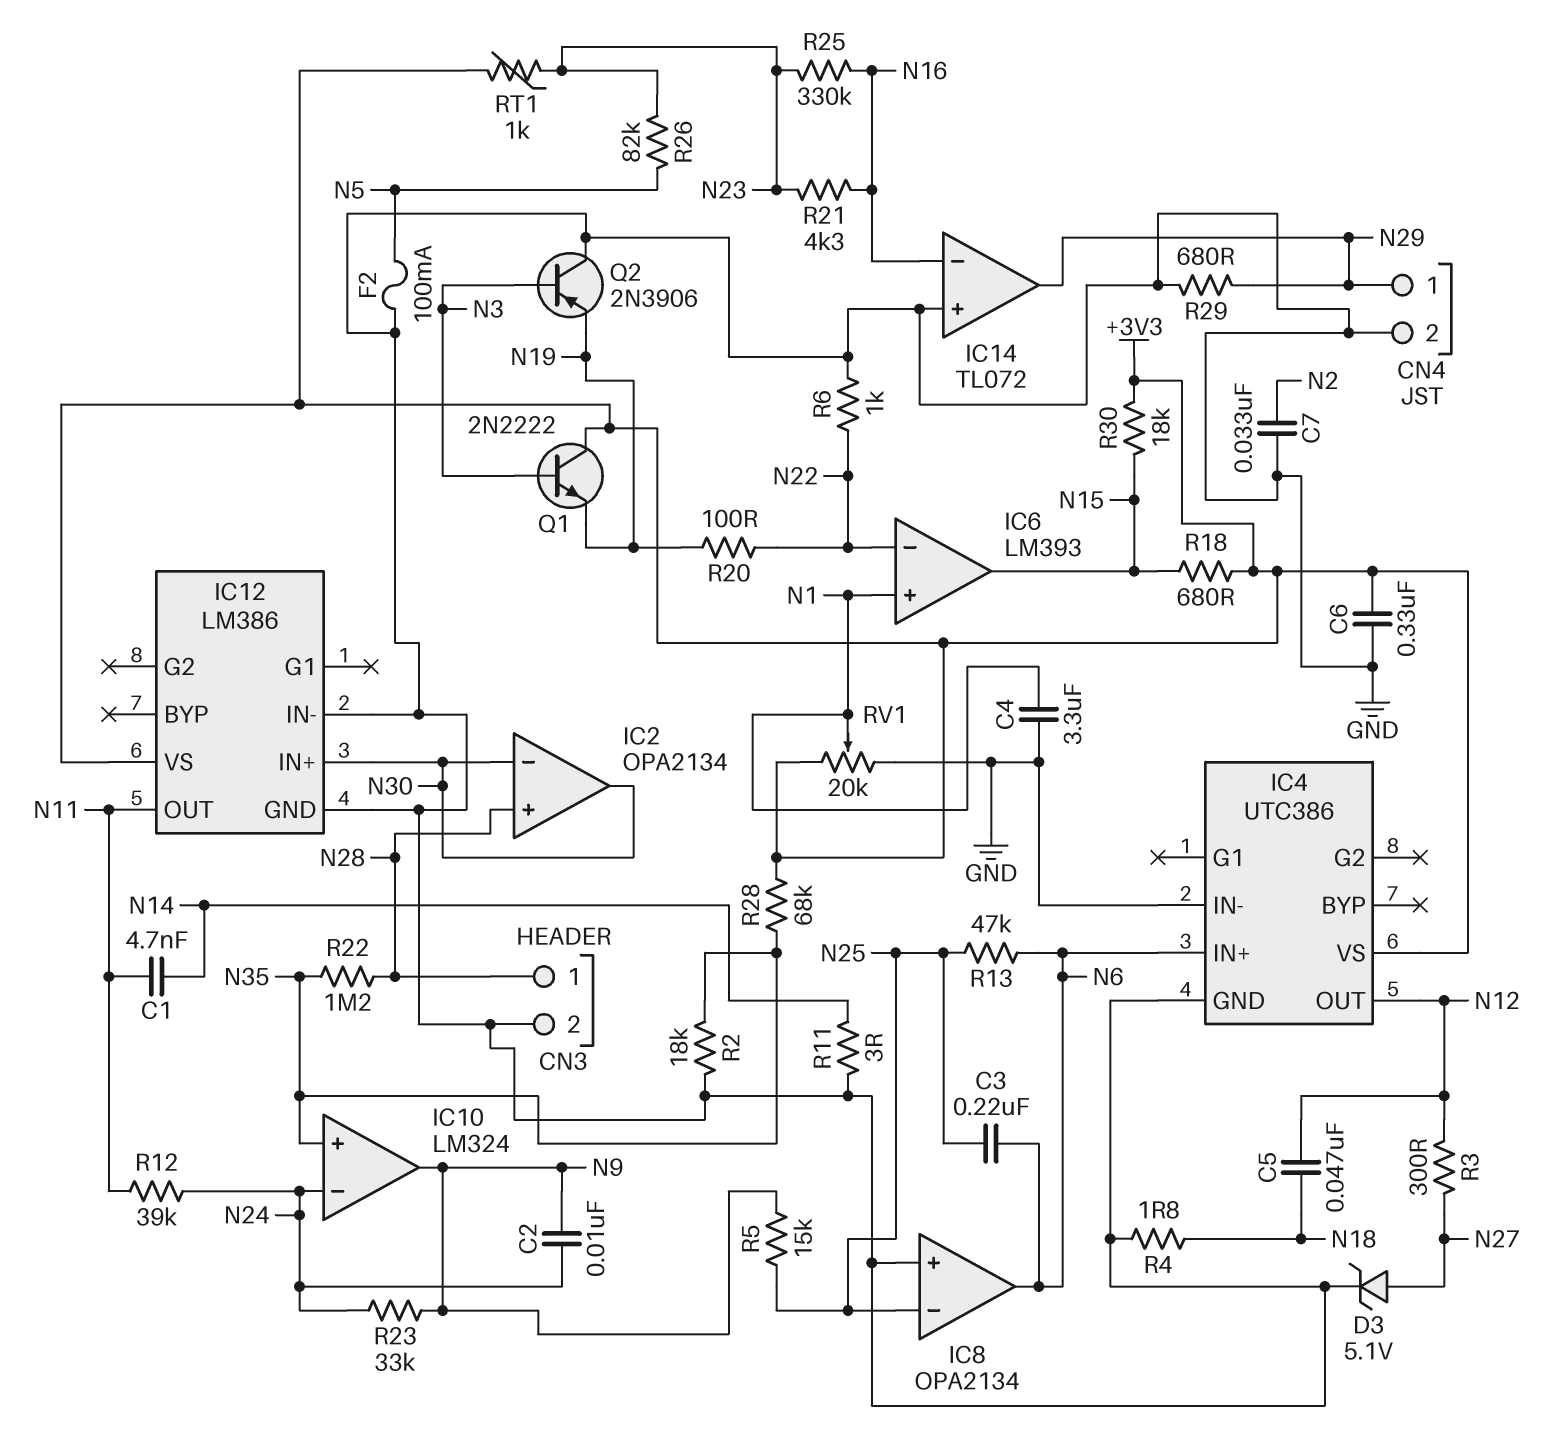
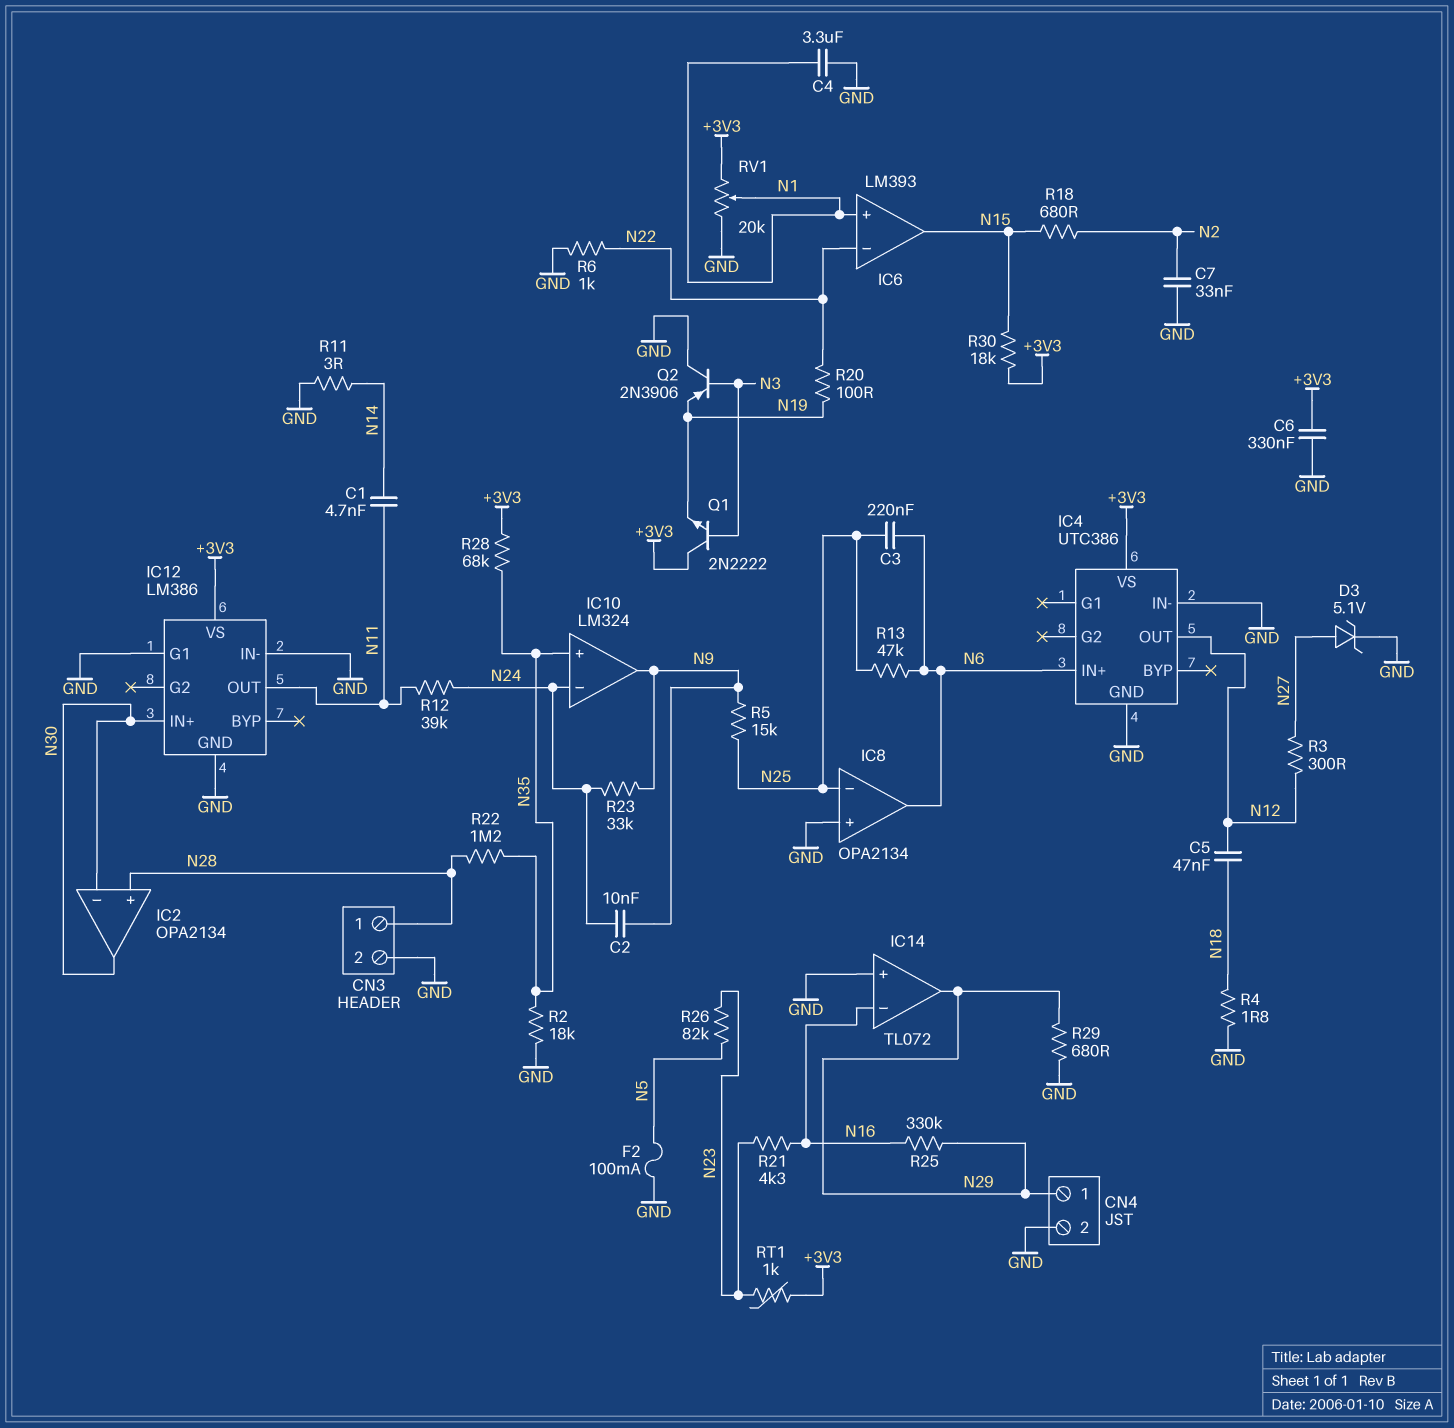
IC12 pin G1: none -> GND
R18: 680 (+3V3, N15) -> 680 (N2, N15)
R25: 330k (N16, N23) -> 330k (N16, N29)

